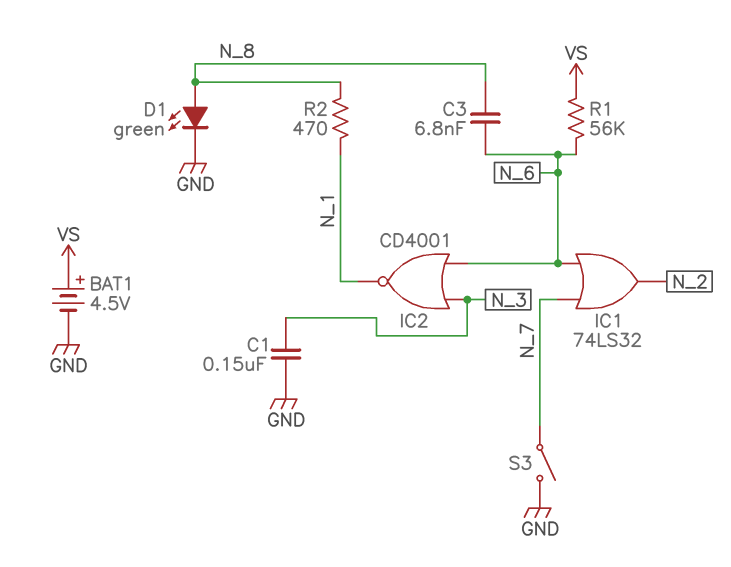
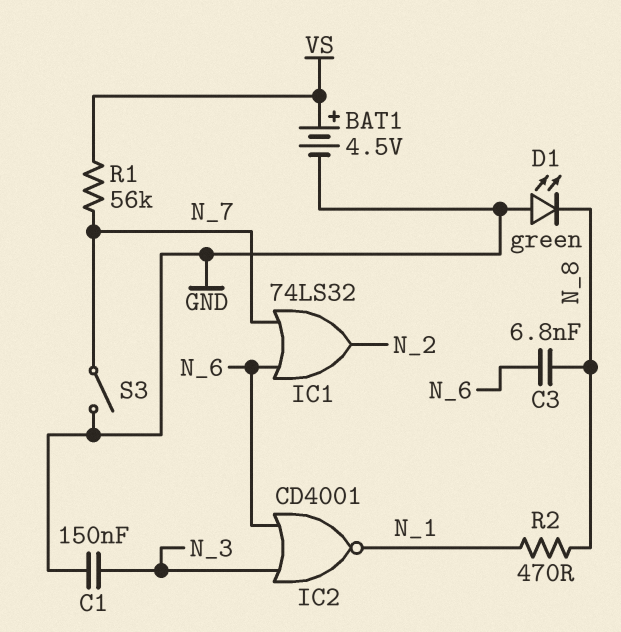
D1: LED green (A N_8, K GND) -> LED green (A GND, K N_8)
R1: 56k (N_6, VS) -> 56k (N_7, VS)

